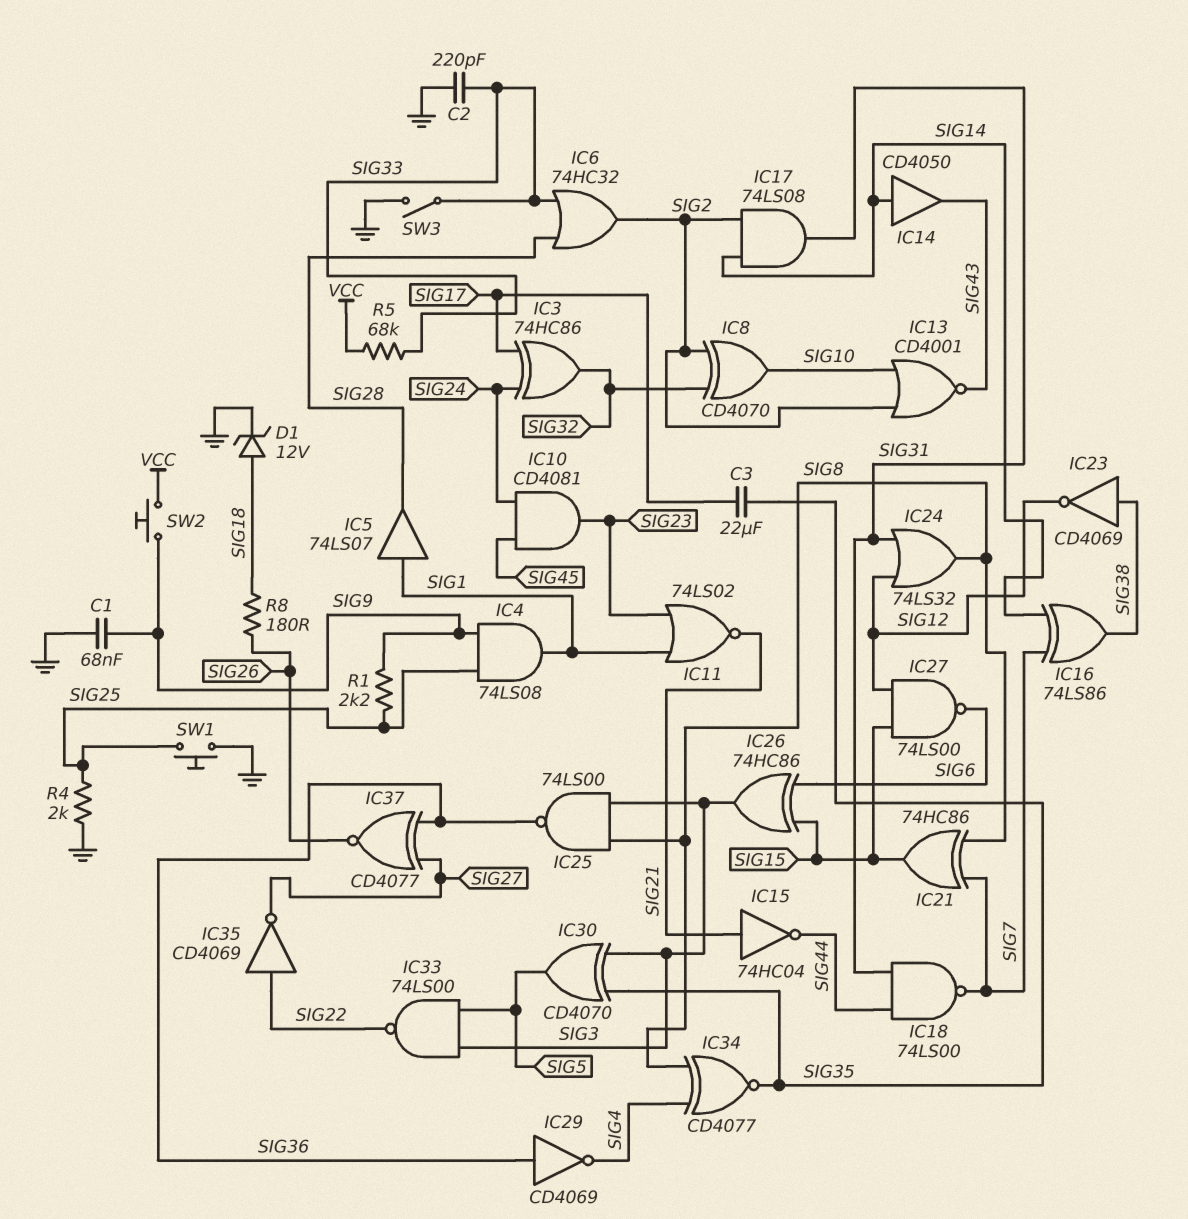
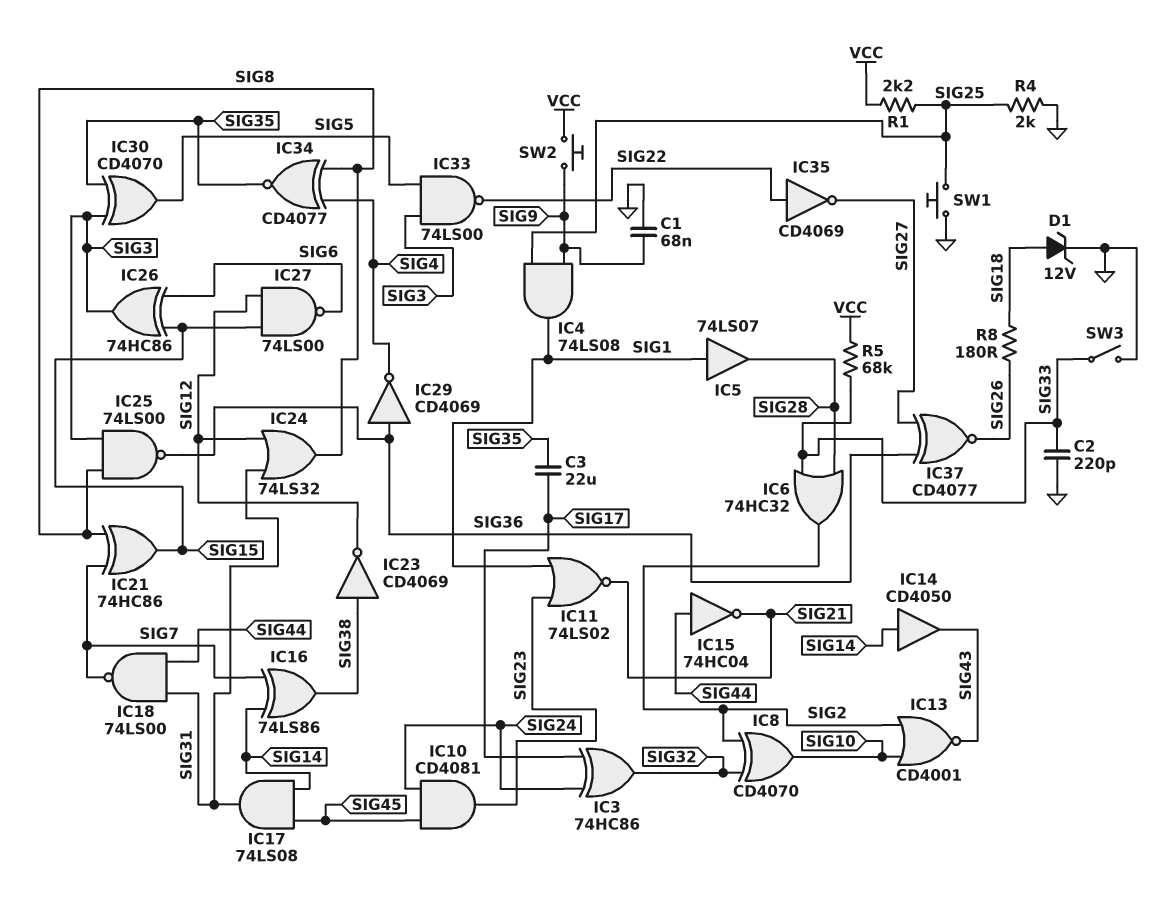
IC15: NOT 74HC04 (in SIG21, out SIG44) -> NOT 74HC04 (in SIG44, out SIG21)
IC17: AND 74LS08 (in SIG2, in SIG14, out SIG31) -> AND 74LS08 (in SIG14, in SIG45, out SIG31)
R1: 2.2k (SIG9, SIG25) -> 2.2k (SIG25, VCC)

